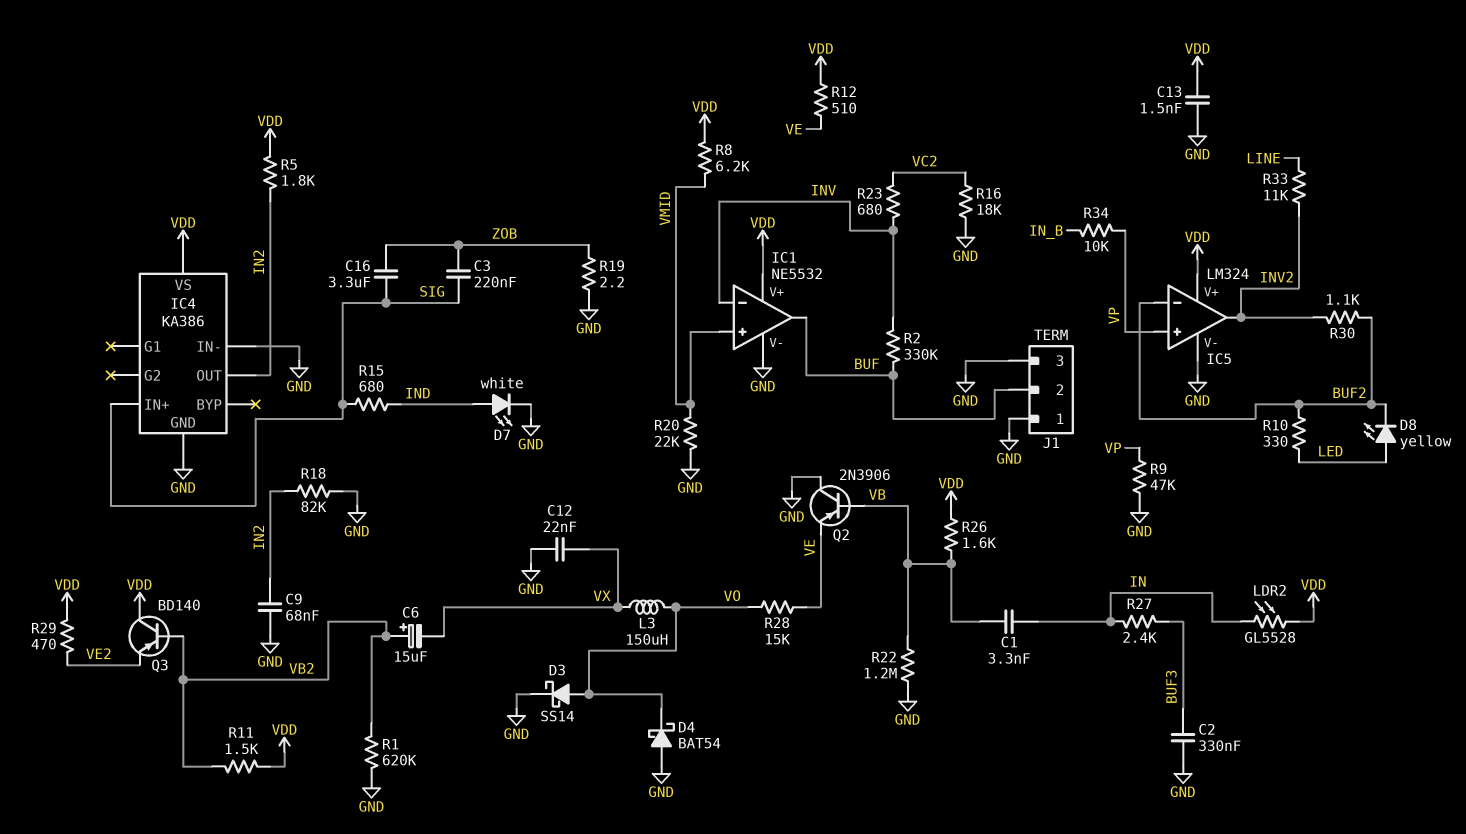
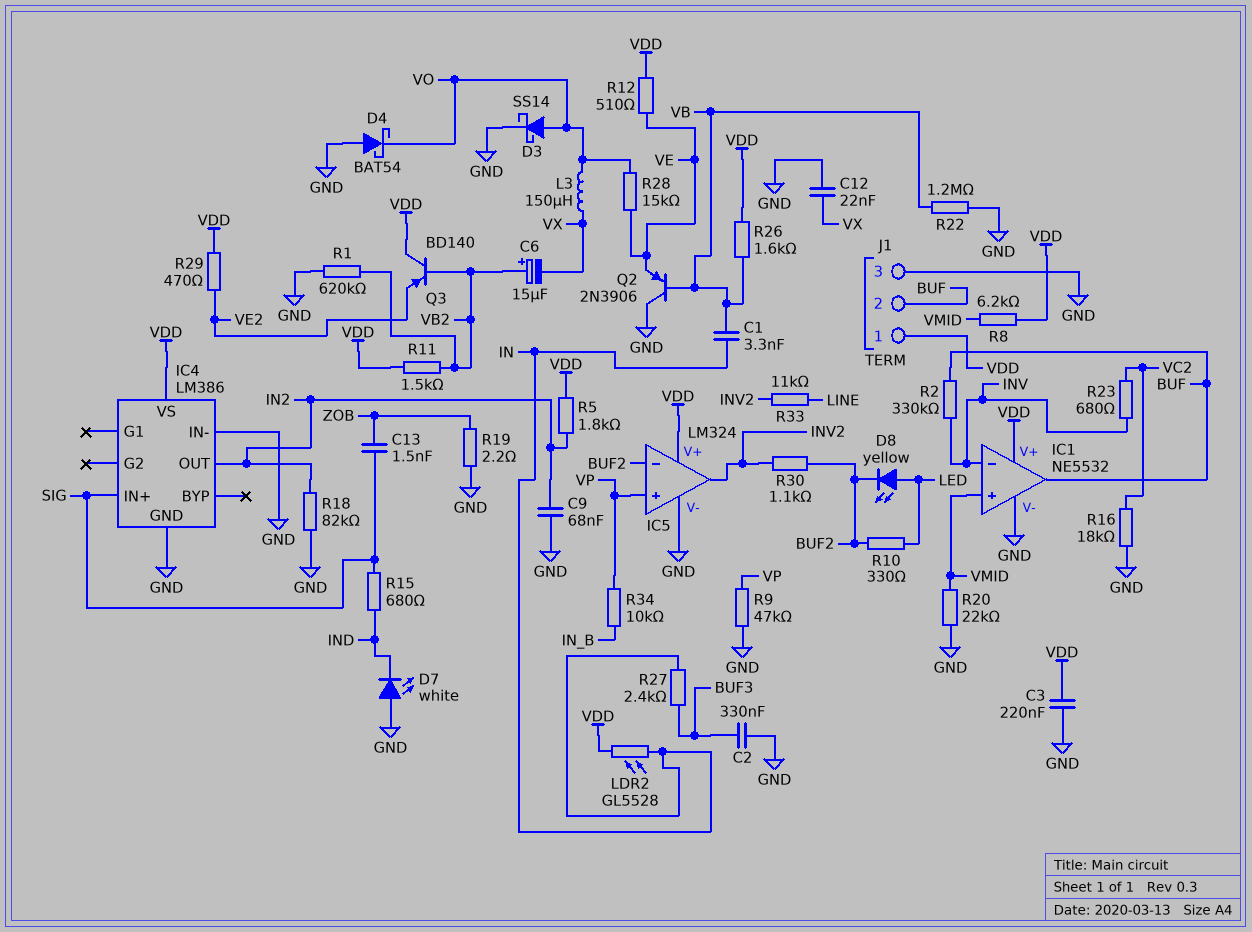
C3: 220nF (SIG, ZOB) -> 220nF (GND, VDD)
C13: 1.5nF (GND, VDD) -> 1.5nF (SIG, ZOB)
C16: 3.3uF (SIG, ZOB) -> none
D7: LED white (A IND, K GND) -> LED white (A GND, K IND)
IC4: KA386 -> LM386
J1 pin 1: GND -> VDD

